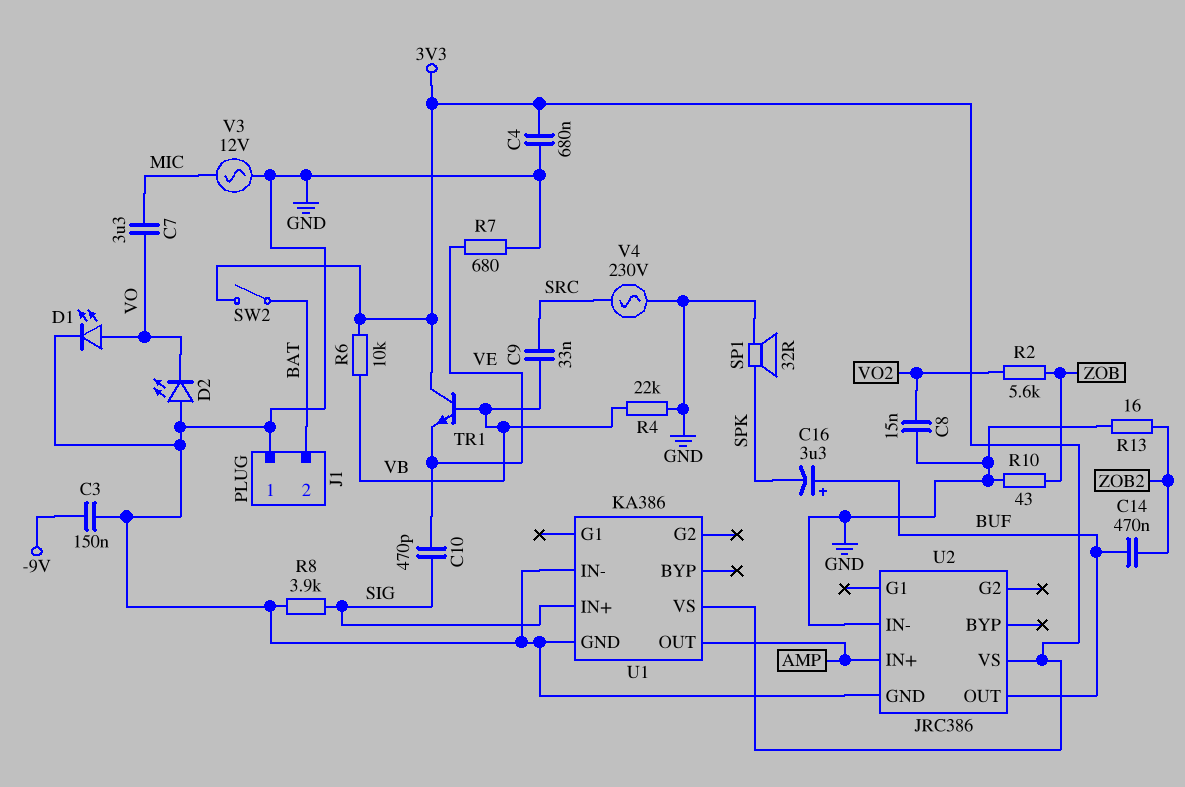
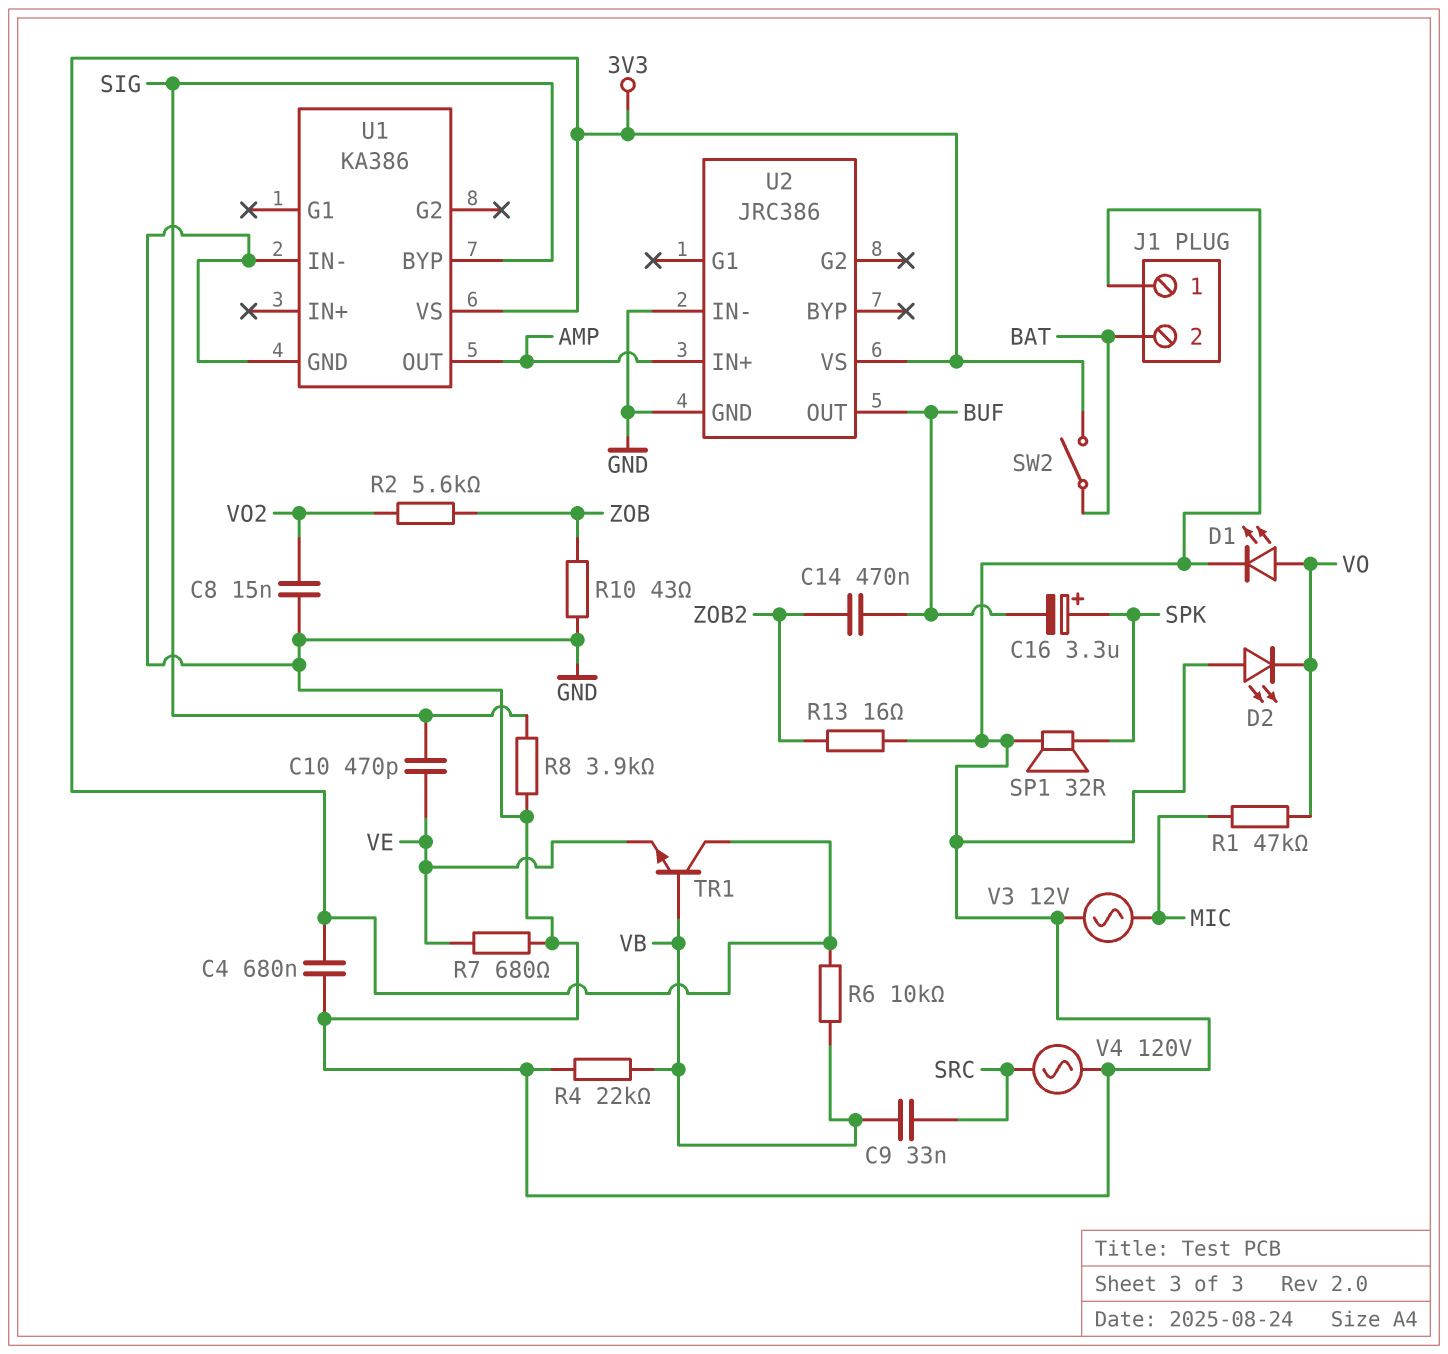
C3: 150nF (-9V, GND) -> none
C7: 3.3uF (MIC, VO) -> none
C16: 3.3uF (plus BUF, minus SPK) -> 3.3uF (plus SPK, minus BUF)
R1: none -> 47k (MIC, VO)
U1 pin BYP: none -> SIG
U1 pin IN+: SIG -> none
V4: AC 230V (GND, SRC) -> AC 120V (GND, SRC)

